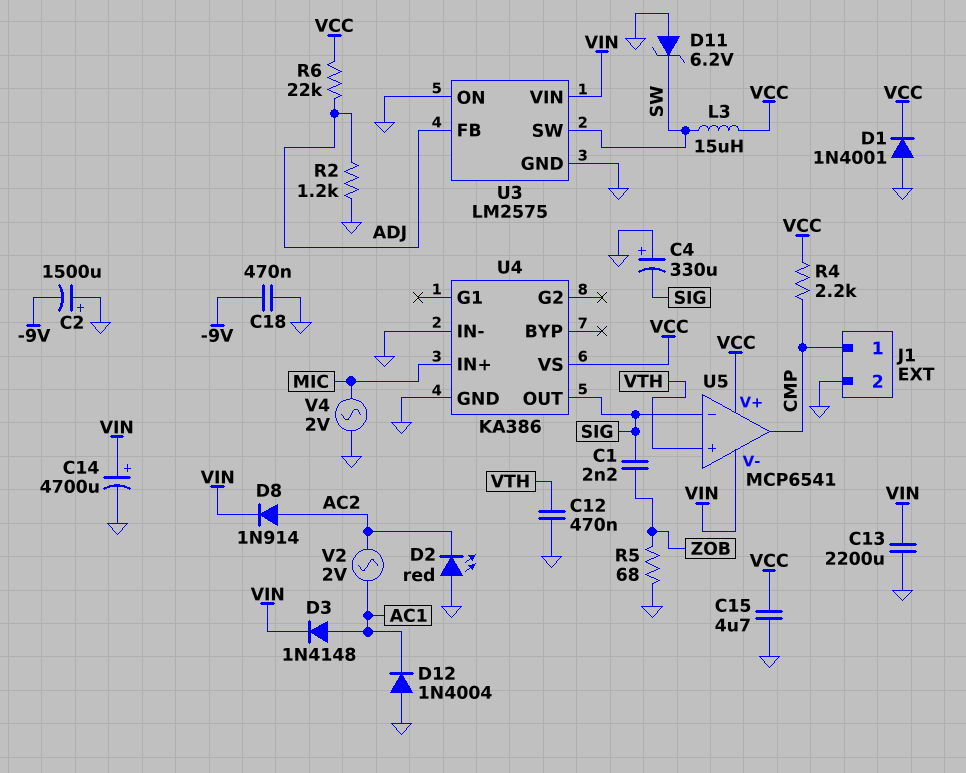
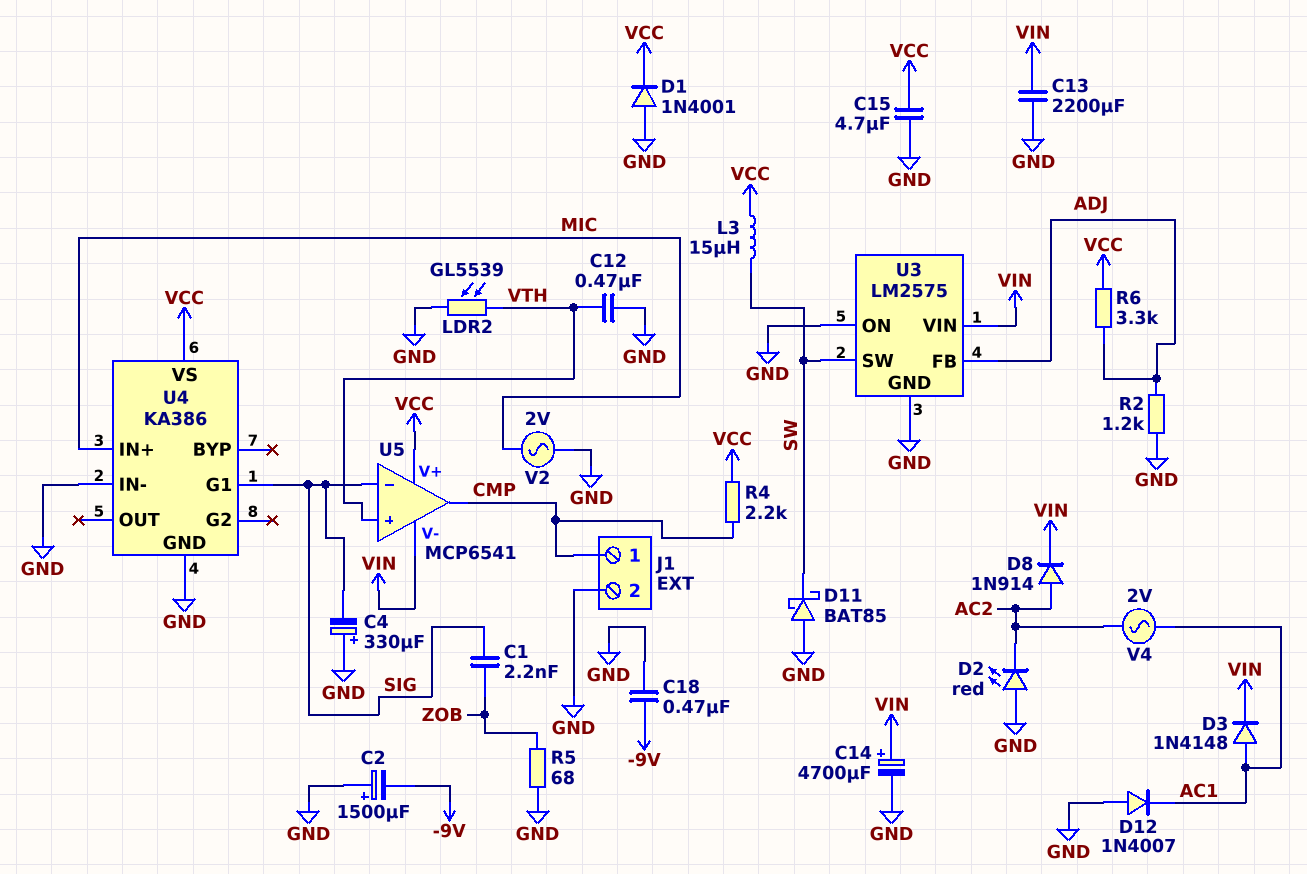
D11: zener 6.2V (A GND, K SW) -> schottky BAT85 (A GND, K SW)
D12: diode 1N4004 (A GND, K AC1) -> diode 1N4007 (A GND, K AC1)
LDR2: none -> GL5539 (GND, VTH)
R6: 22k (ADJ, VCC) -> 3.3k (ADJ, VCC)
U4 pin G1: none -> SIG
U4 pin OUT: SIG -> none
V2: AC 2V (AC1, AC2) -> AC 2V (GND, MIC)
V4: AC 2V (GND, MIC) -> AC 2V (AC1, AC2)

